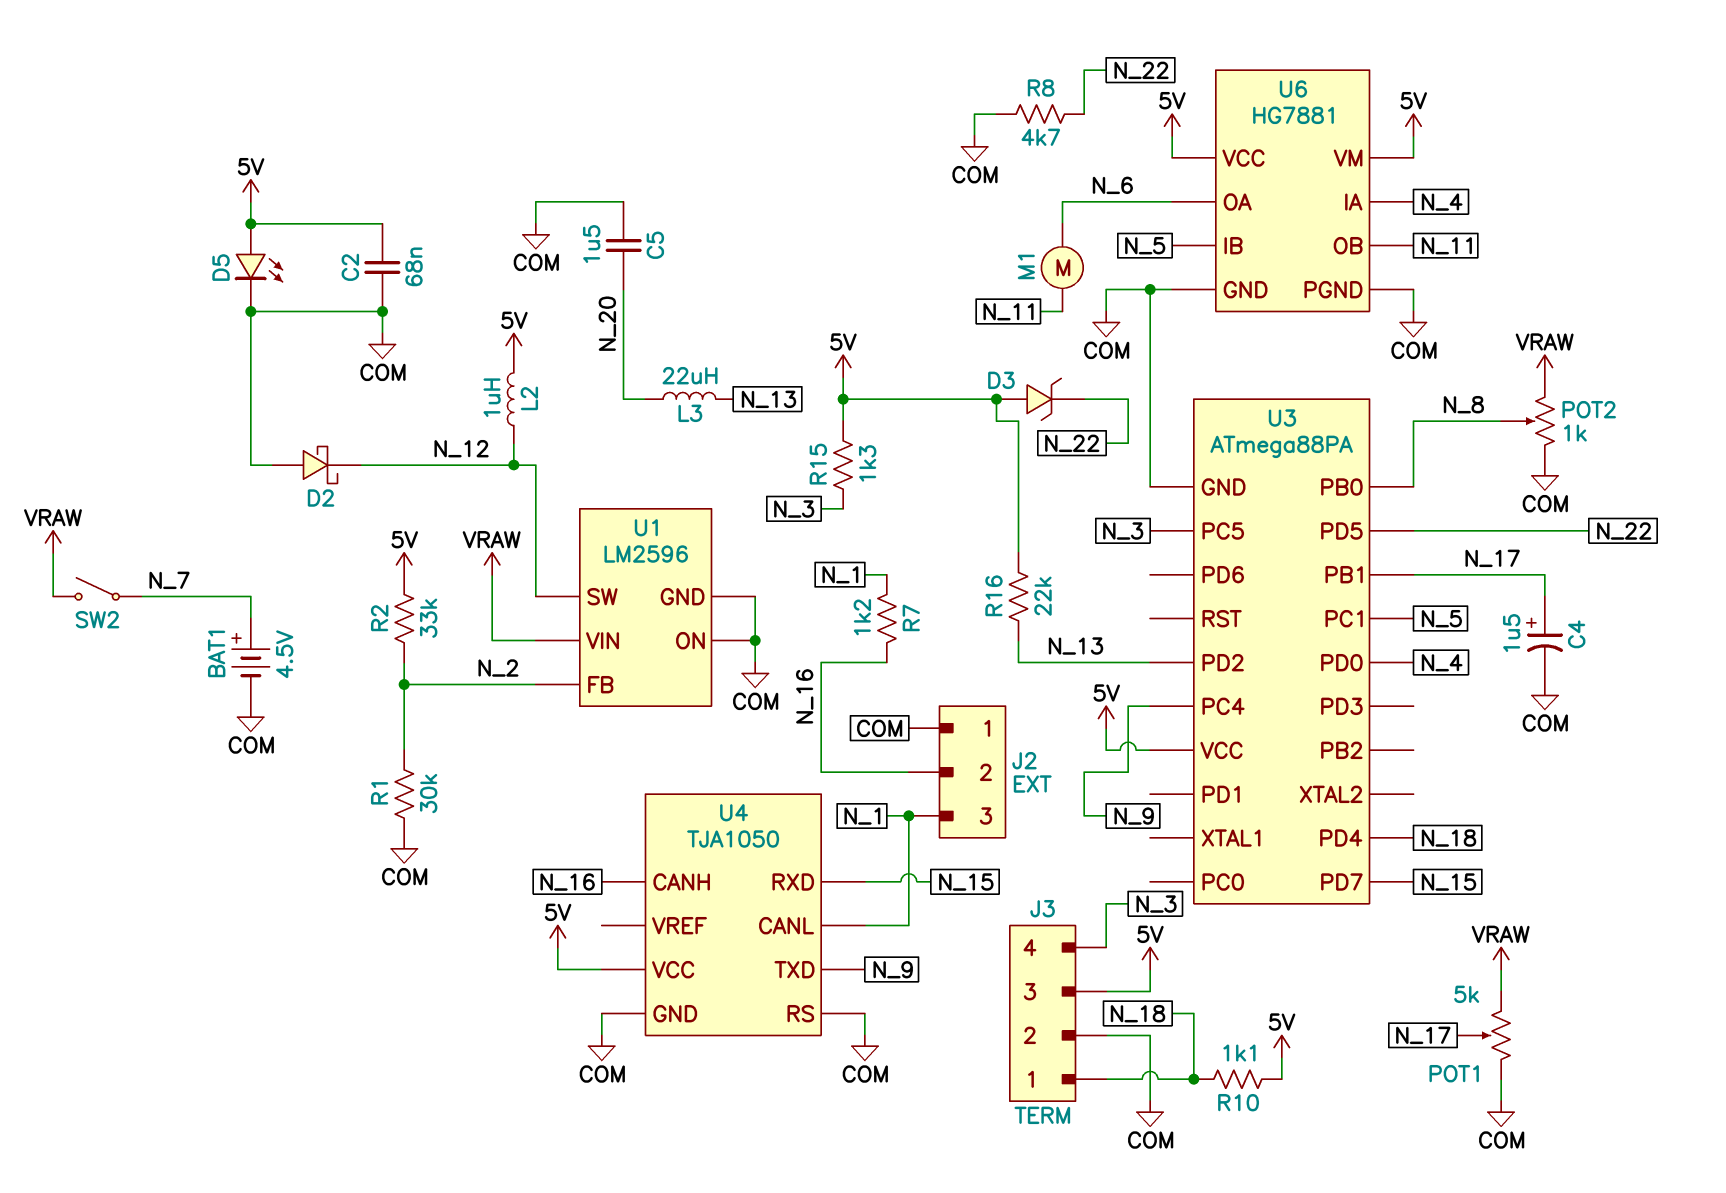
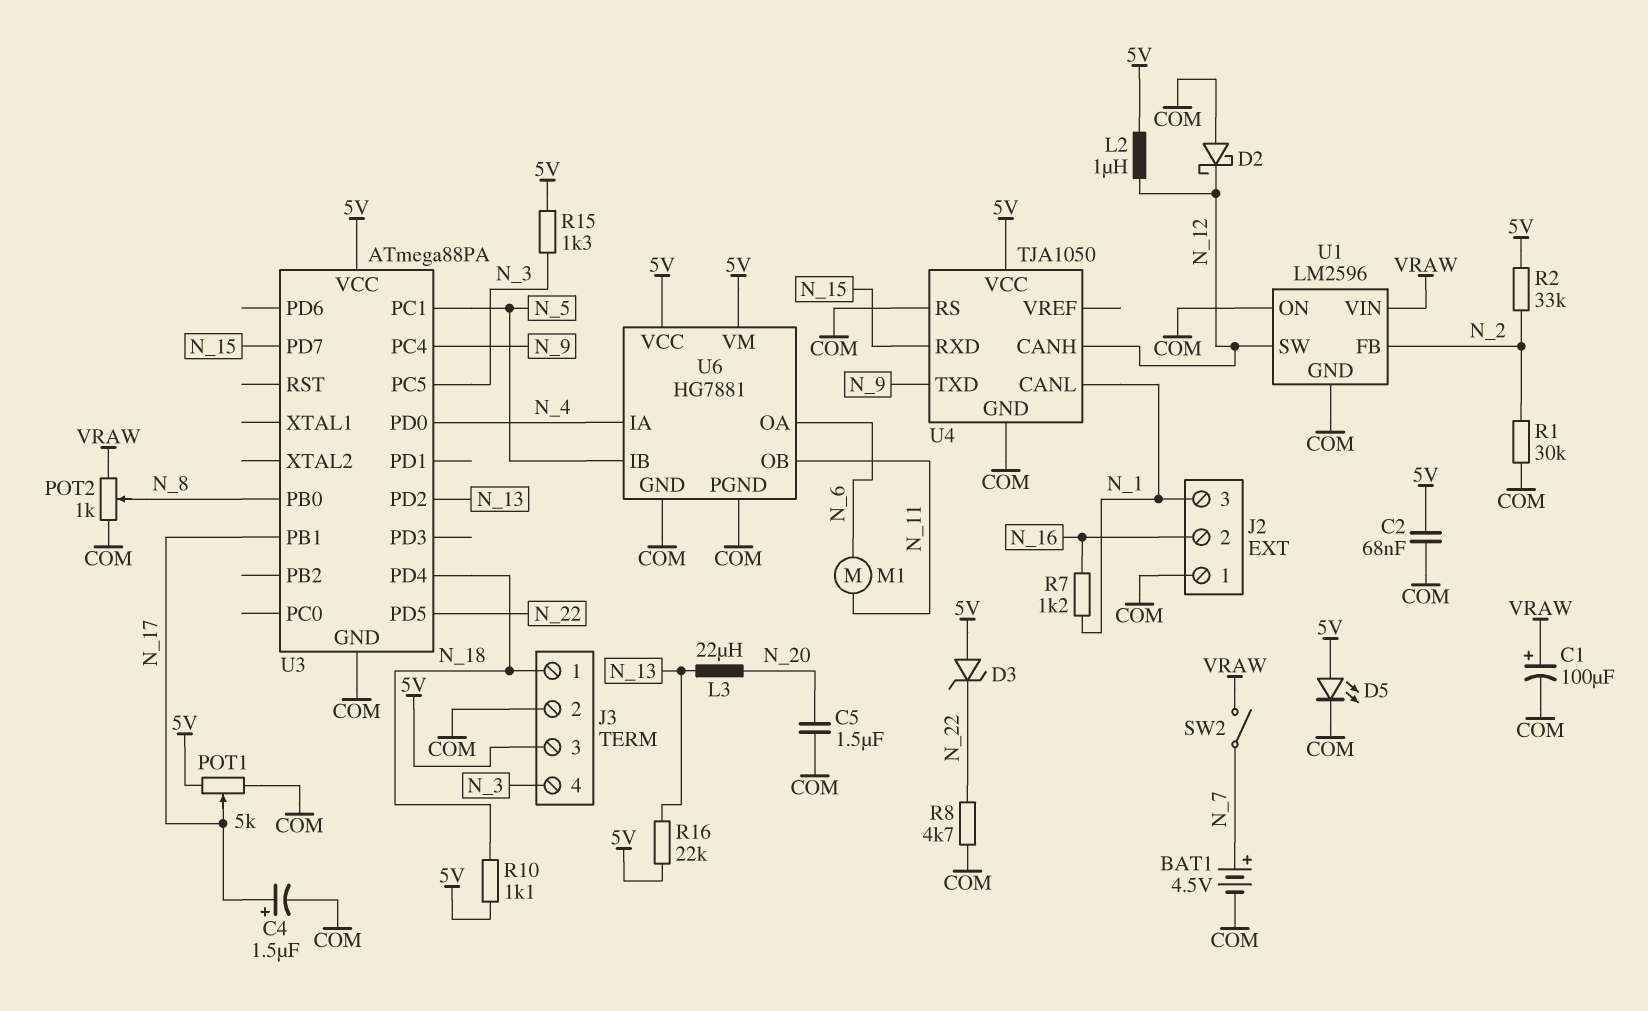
C1: none -> 100uF (plus VRAW, minus COM)
POT1: 5k (COM, VRAW, wiper N_17) -> 5k (5V, COM, wiper N_17)
U4 pin CANH: N_16 -> N_12

